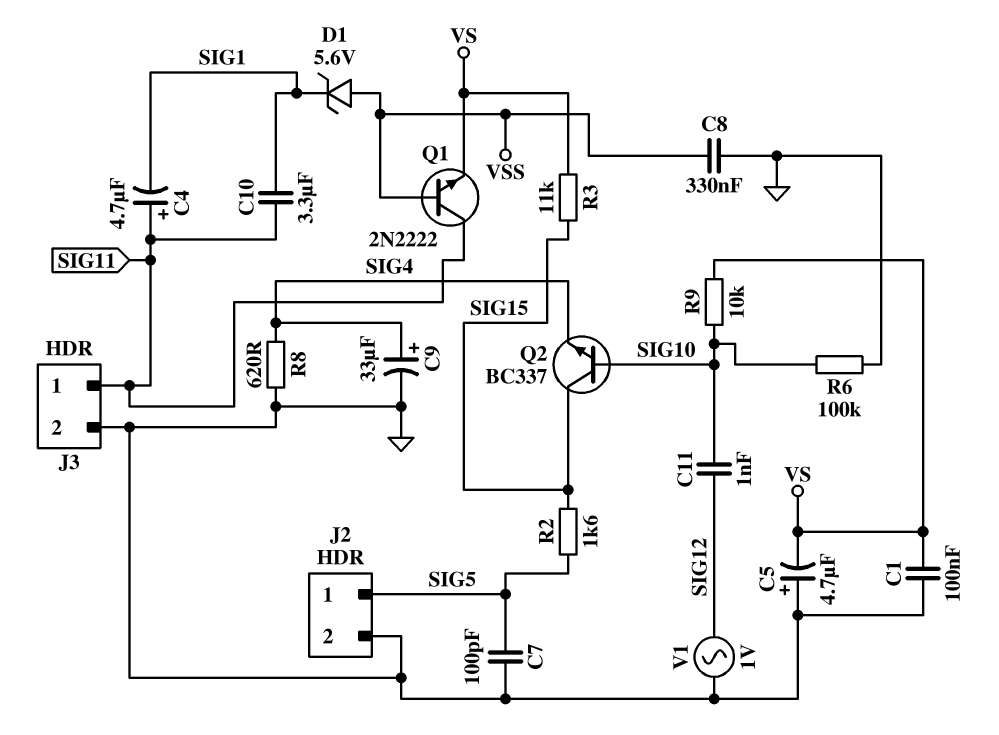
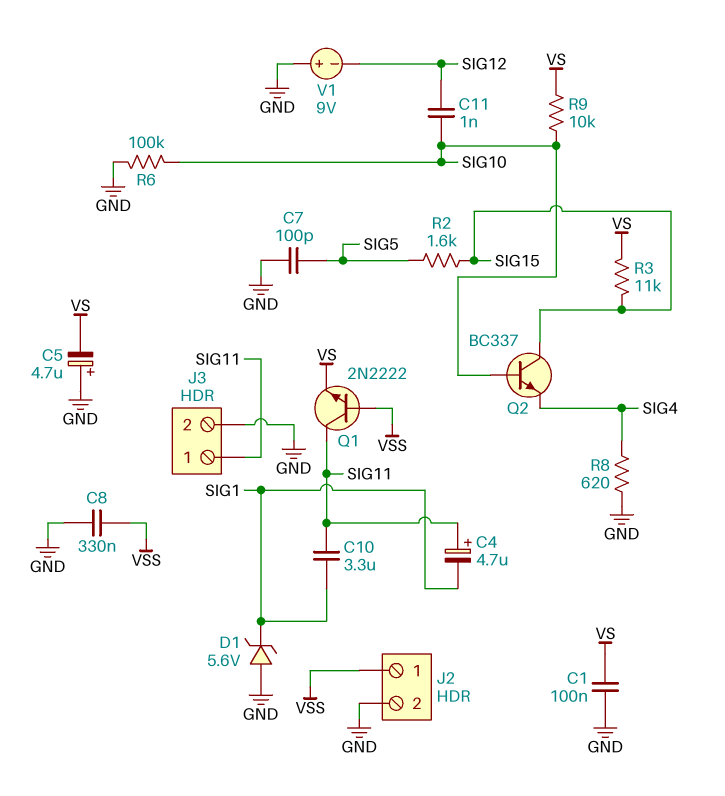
C9: 33uF (plus SIG4, minus GND) -> none
D1: zener 5.6V (A VSS, K SIG1) -> zener 5.6V (A GND, K SIG1)
J2 pin 1: SIG5 -> VSS
V1: AC 1V (GND, SIG12) -> 9V (plus GND, minus SIG12)

